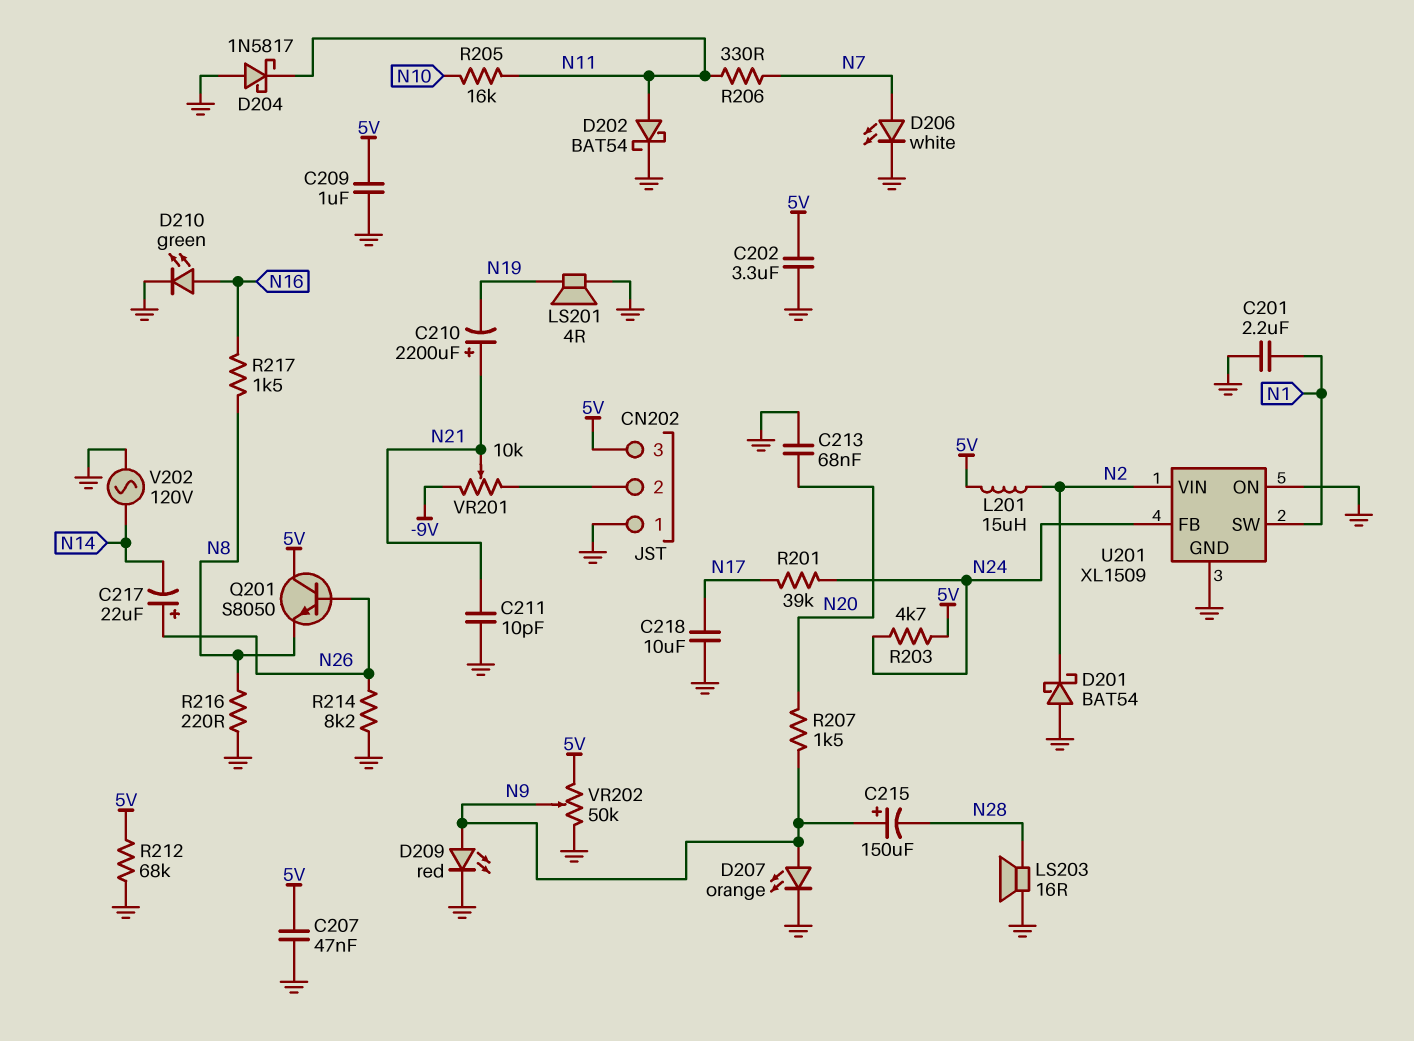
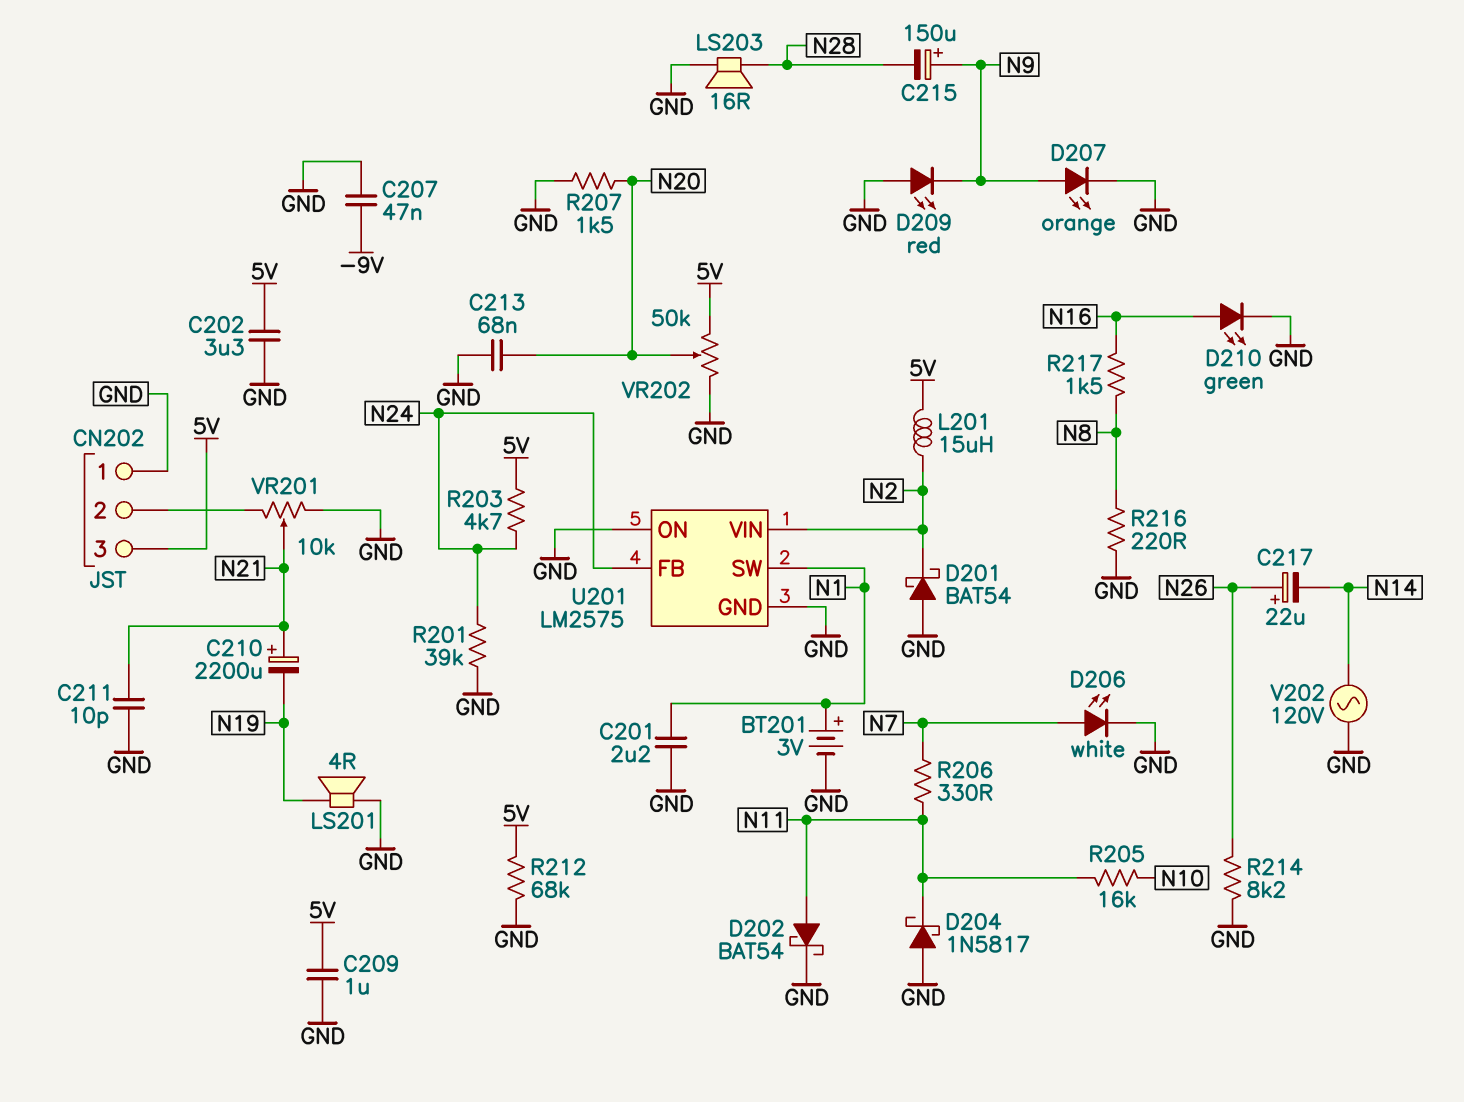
BT201: none -> 3V (plus N1, minus GND)
C207: 47nF (5V, GND) -> 47nF (-9V, GND)
C218: 10uF (GND, N17) -> none
D209: LED red (A N9, K GND) -> LED red (A GND, K N9)
Q201: NPN S8050 (B N26, C 5V, E N8) -> none
R201: 39k (N17, N24) -> 39k (GND, N24)
R207: 1.5k (N9, N20) -> 1.5k (GND, N20)
U201: XL1509 -> LM2575
VR201: 10k (-9V, CN202/2, wiper N21) -> 10k (CN202/2, GND, wiper N21)
VR202: 50k (5V, GND, wiper N9) -> 50k (5V, GND, wiper N20)

